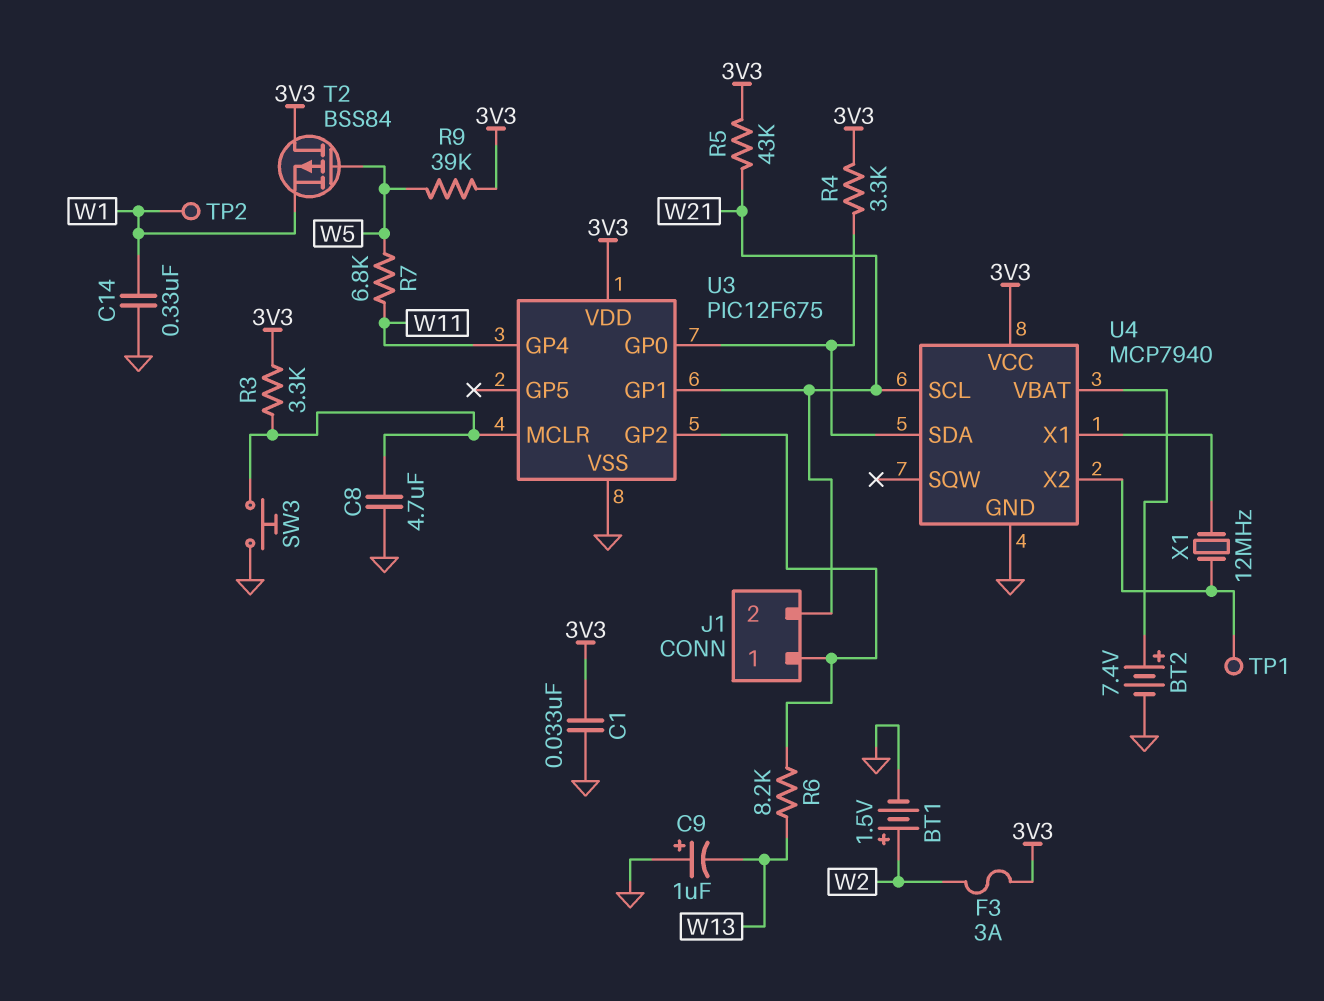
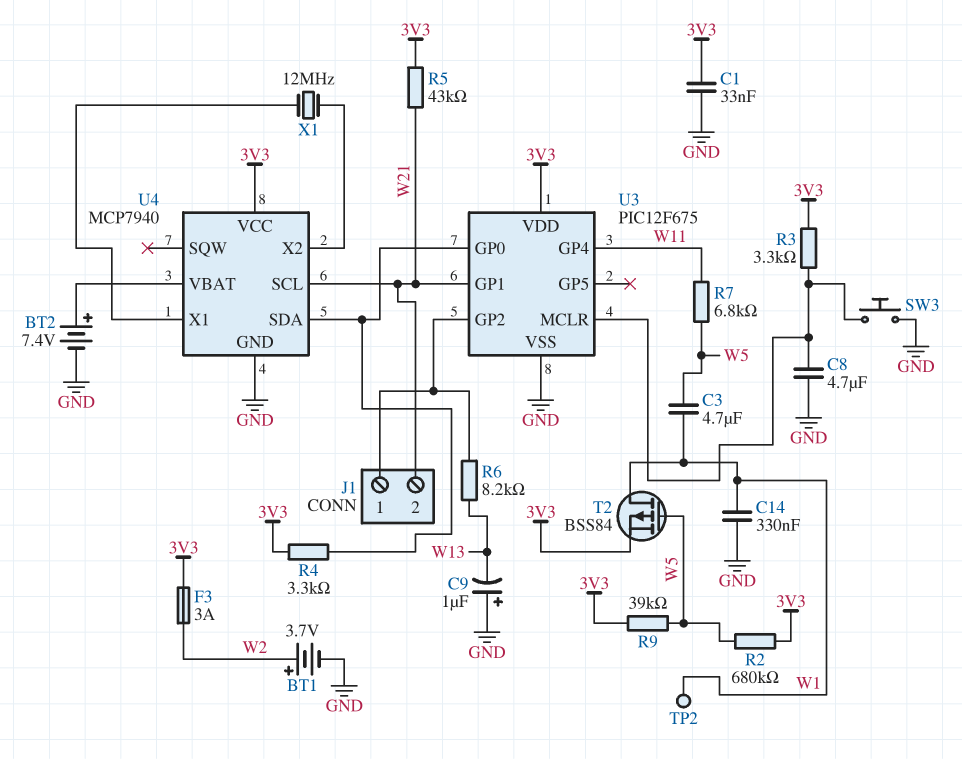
BT1: 1.5V (plus W2, minus GND) -> 3.7V (plus W2, minus GND)
C3: none -> 4.7uF (W1, W5)
R2: none -> 680k (3V3, W5)
T2: PMOS BSS84 (G W5, D 3V3, S W1) -> PMOS BSS84 (G W5, D W1, S 3V3)
TP1: test point (U4/X2) -> none

